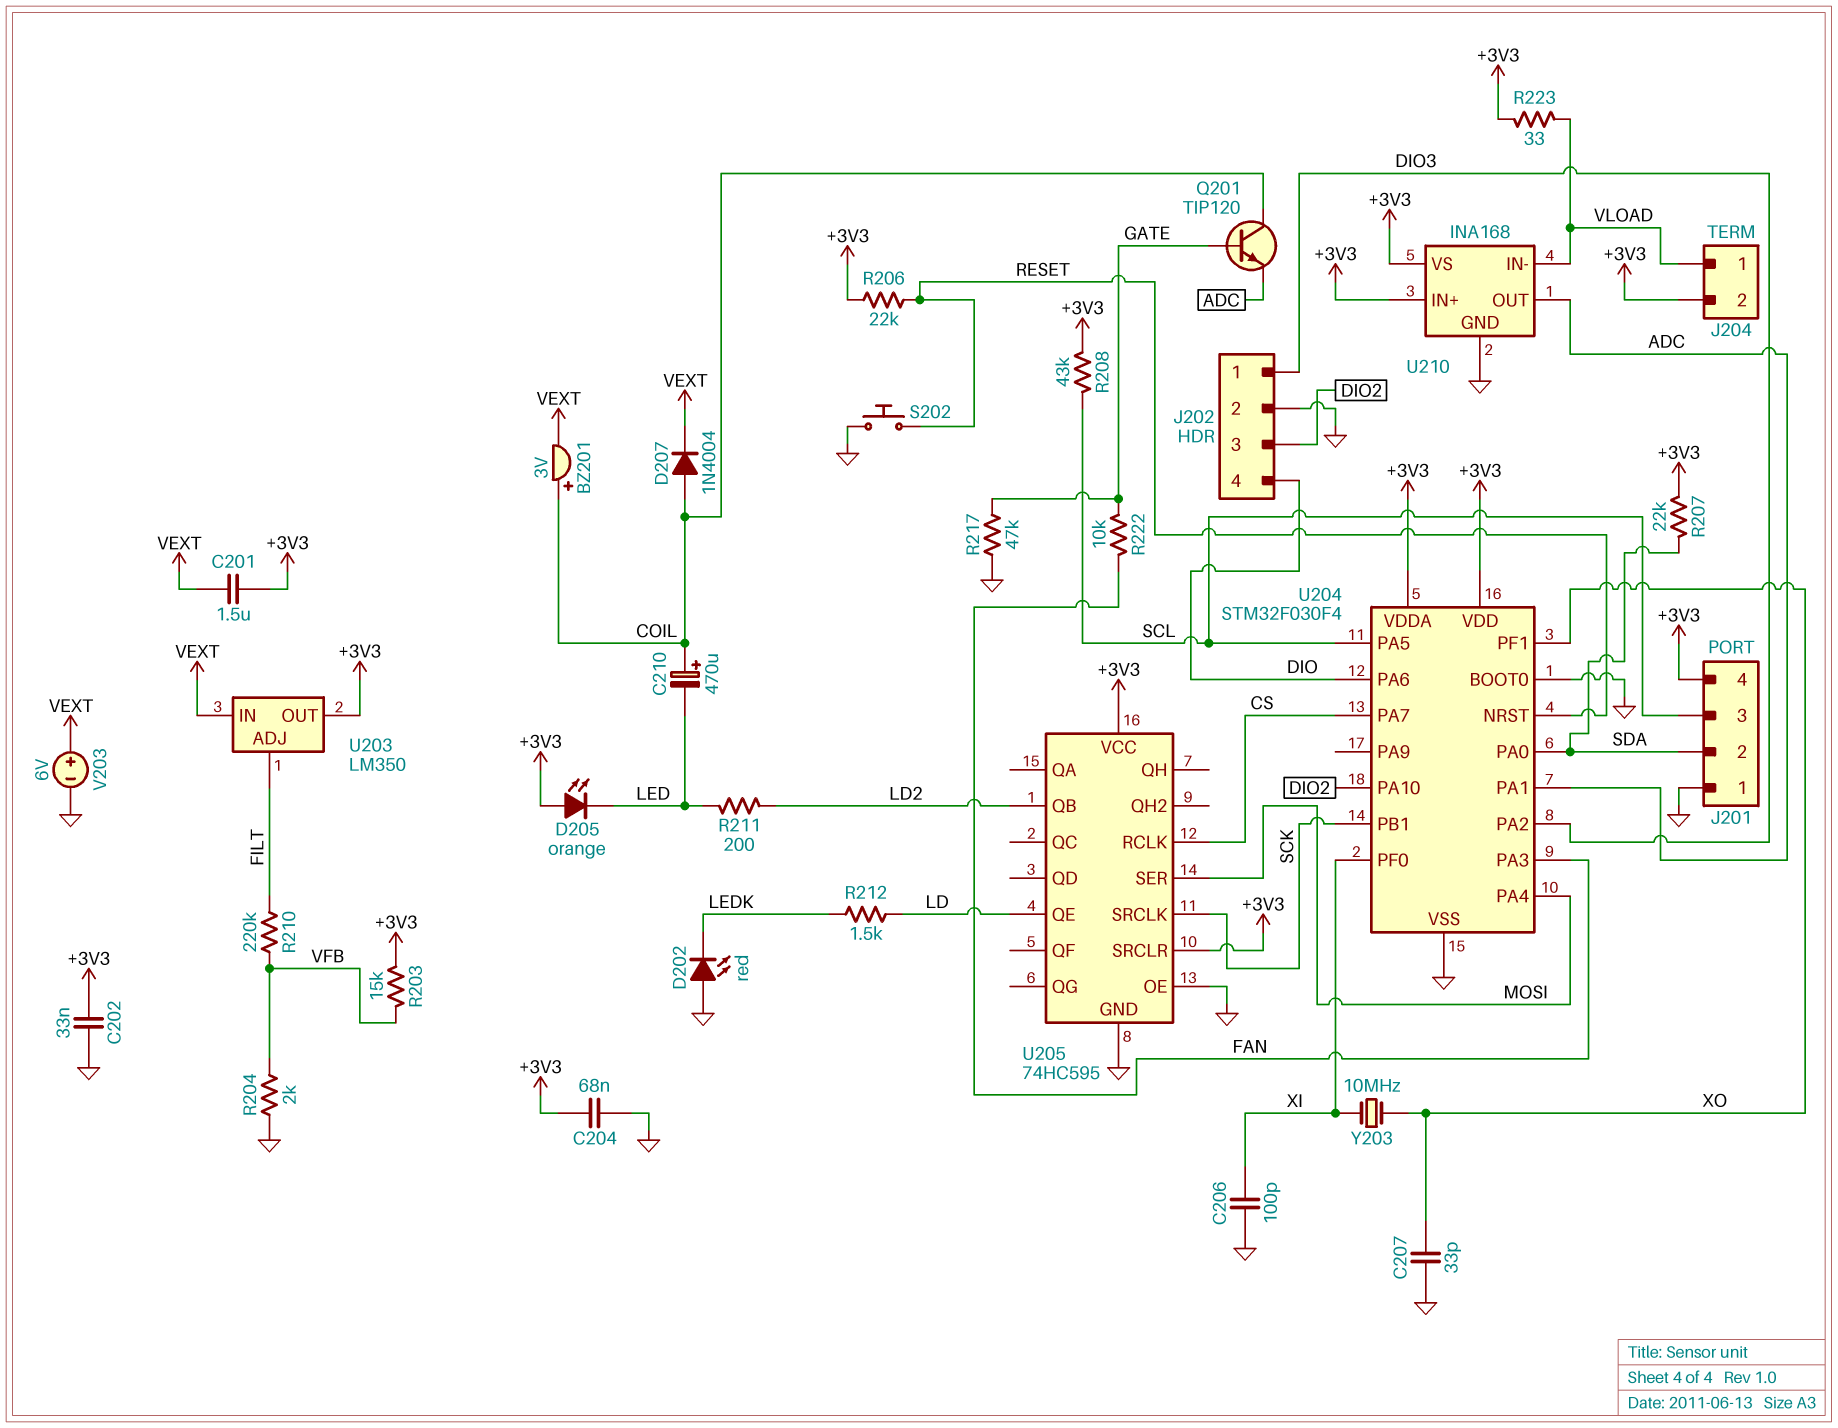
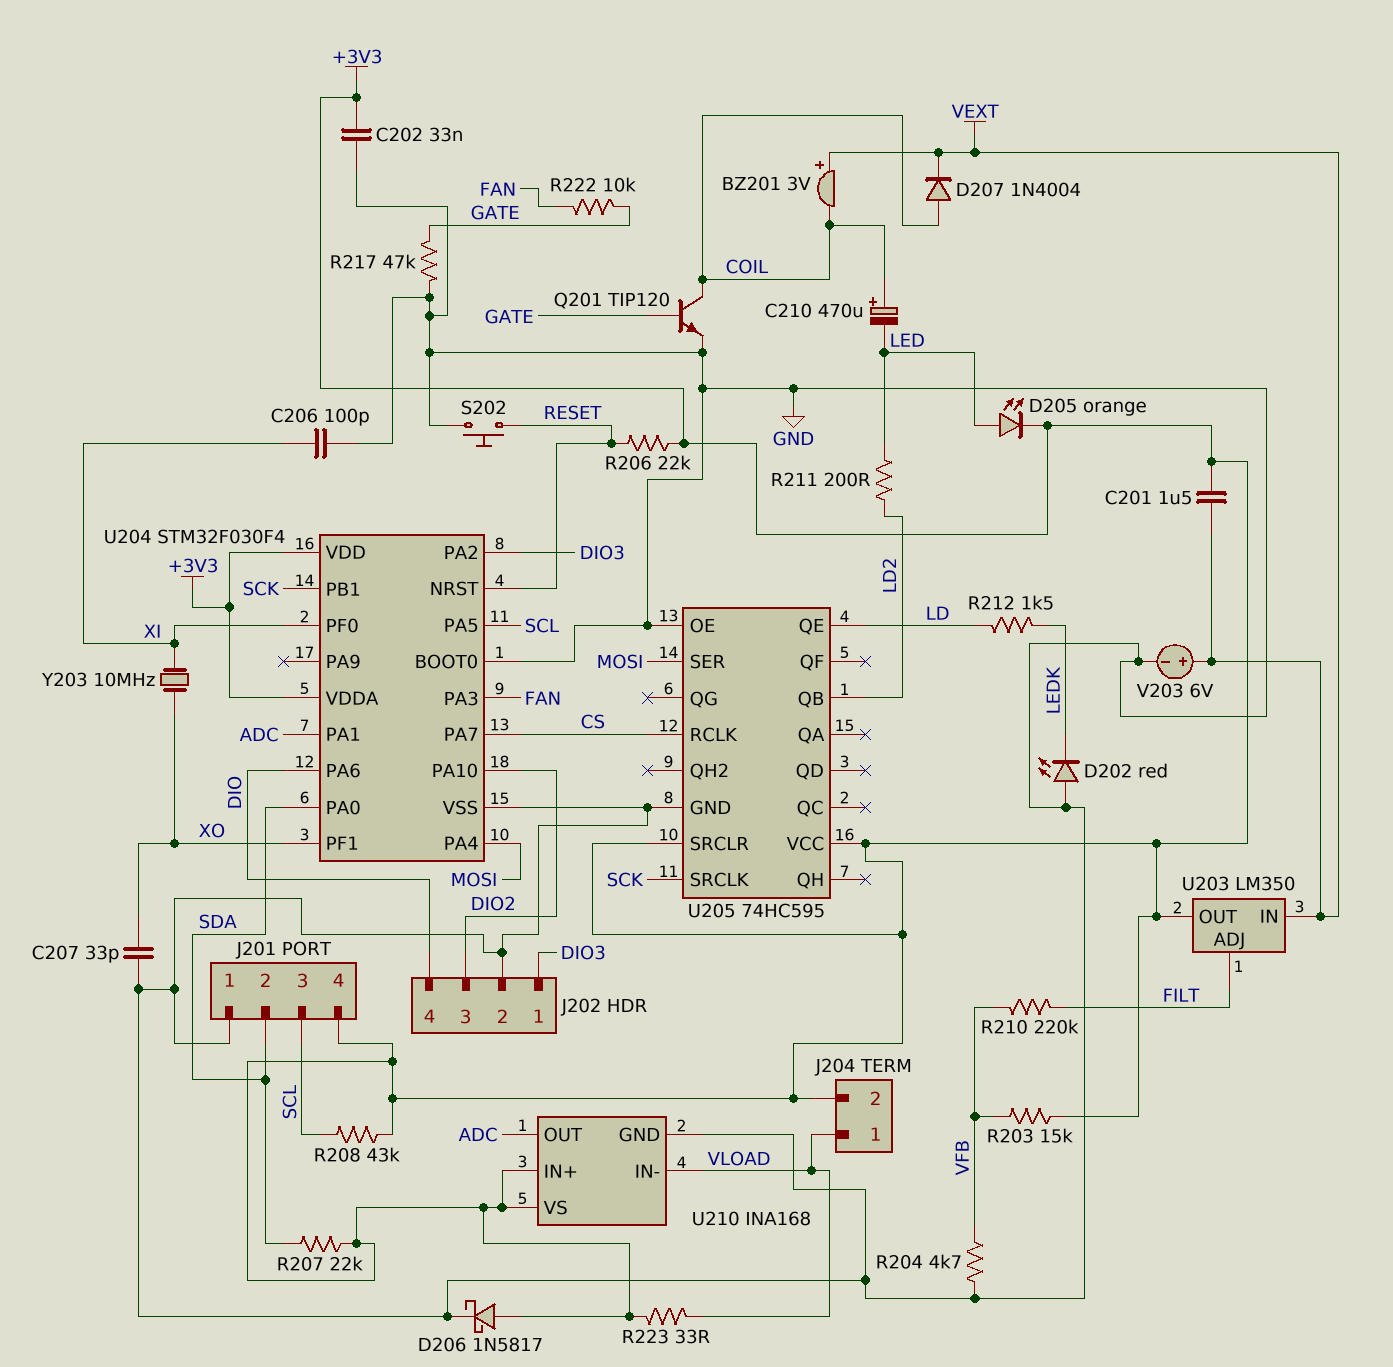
BZ201: buzzer 3V (plus COIL, minus VEXT) -> buzzer 3V (plus VEXT, minus COIL)
C204: 68nF (+3V3, GND) -> none
D205: LED orange (A +3V3, K LED) -> LED orange (A LED, K +3V3)
D206: none -> schottky 1N5817 (A +3V3, K GND)
Q201: NPN TIP120 (B GATE, C COIL, E ADC) -> NPN TIP120 (B GATE, C COIL, E GND)
R204: 2k (GND, VFB) -> 4.7k (GND, VFB)

